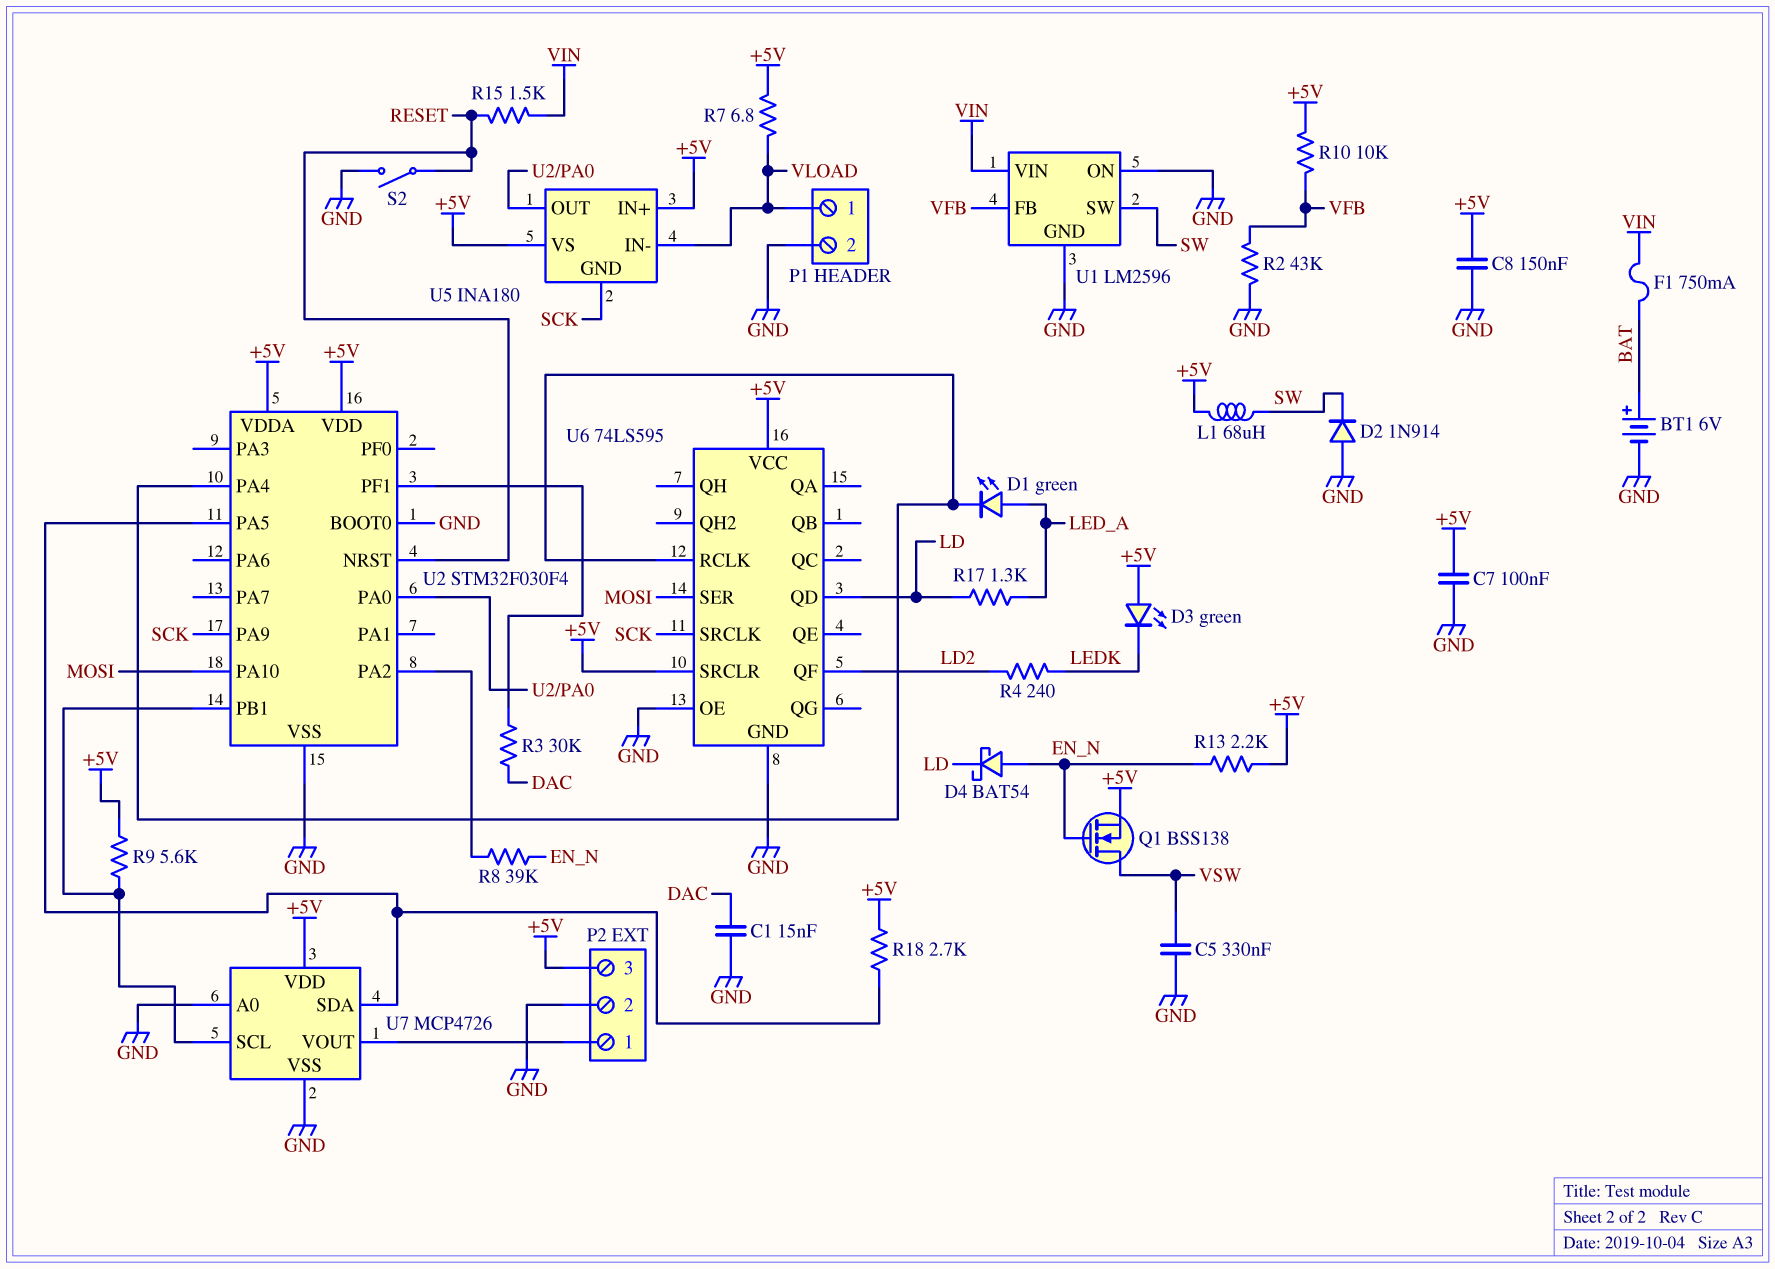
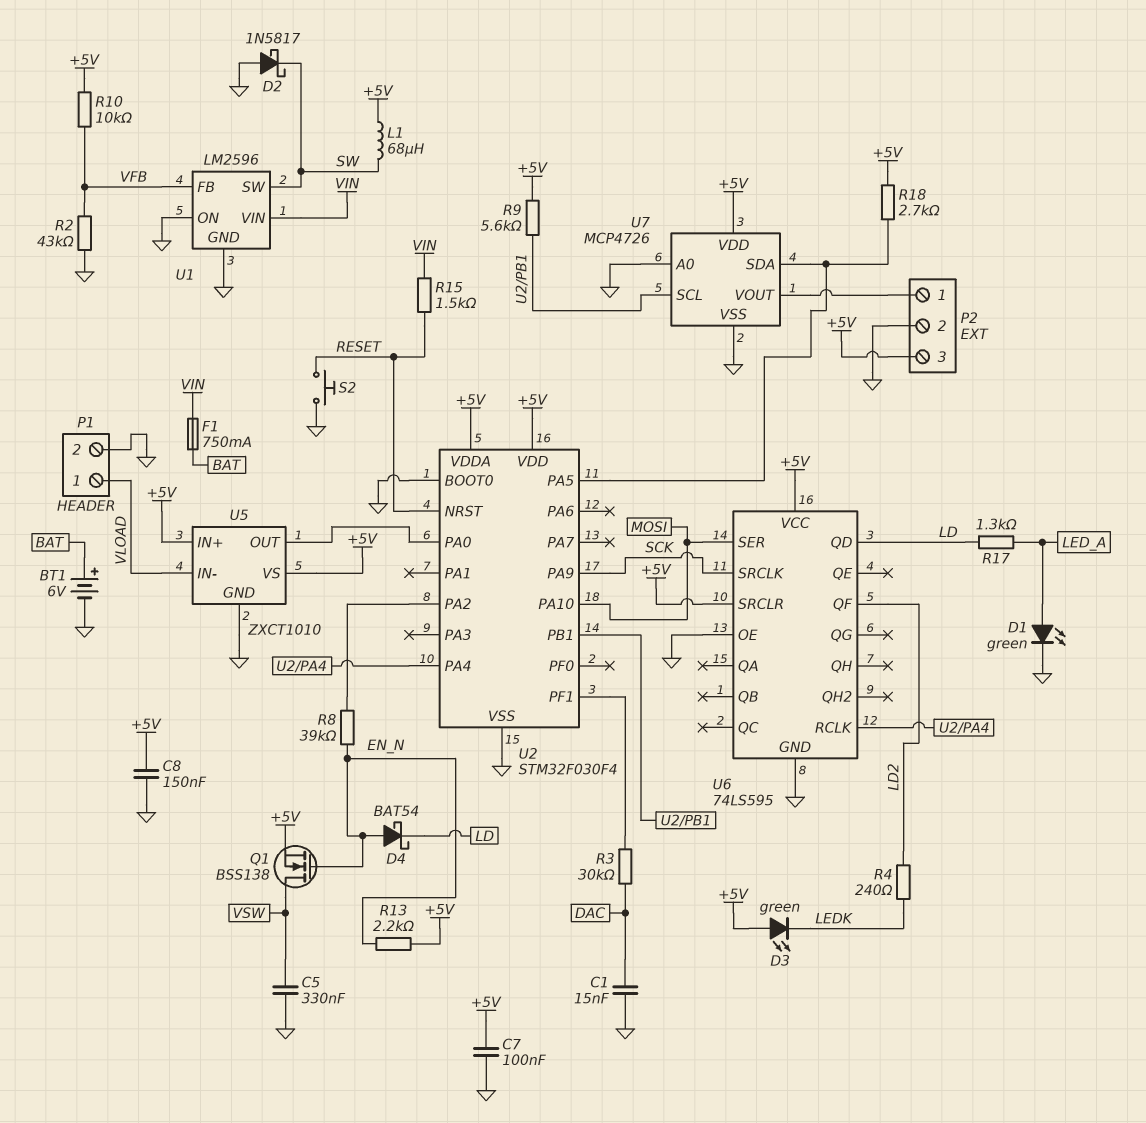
D1: LED green (A LED_A, K U2/PA4) -> LED green (A LED_A, K GND)
D2: diode 1N914 (A GND, K SW) -> schottky 1N5817 (A GND, K SW)
R7: 6.8 (+5V, VLOAD) -> none
S2: switch (GND, RESET) -> button (GND, RESET)
U5: INA180 -> ZXCT1010
U5 pin GND: SCK -> GND

